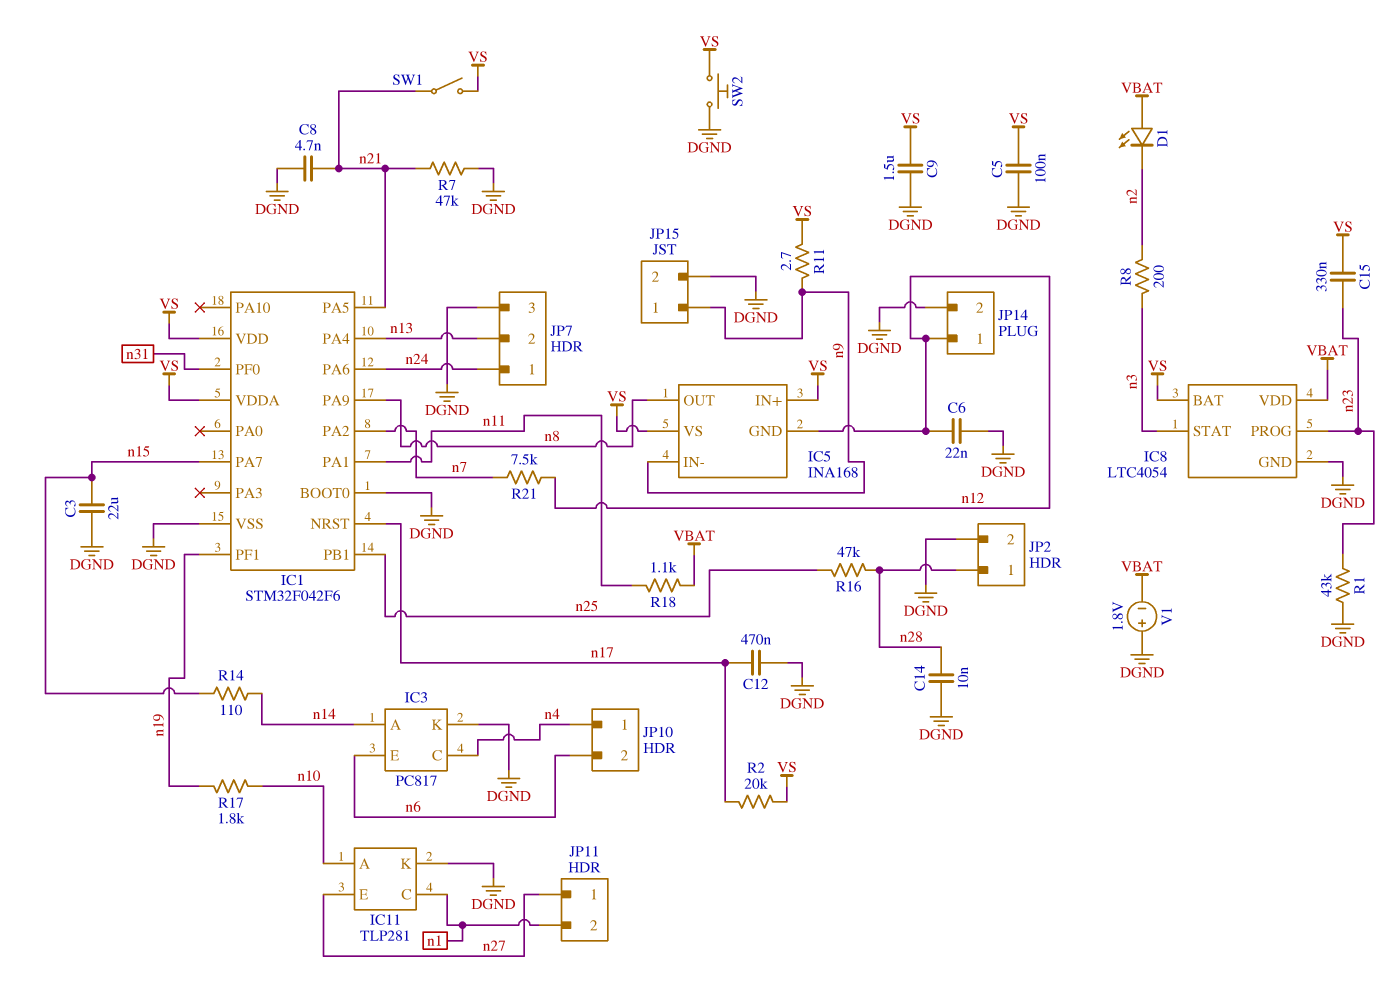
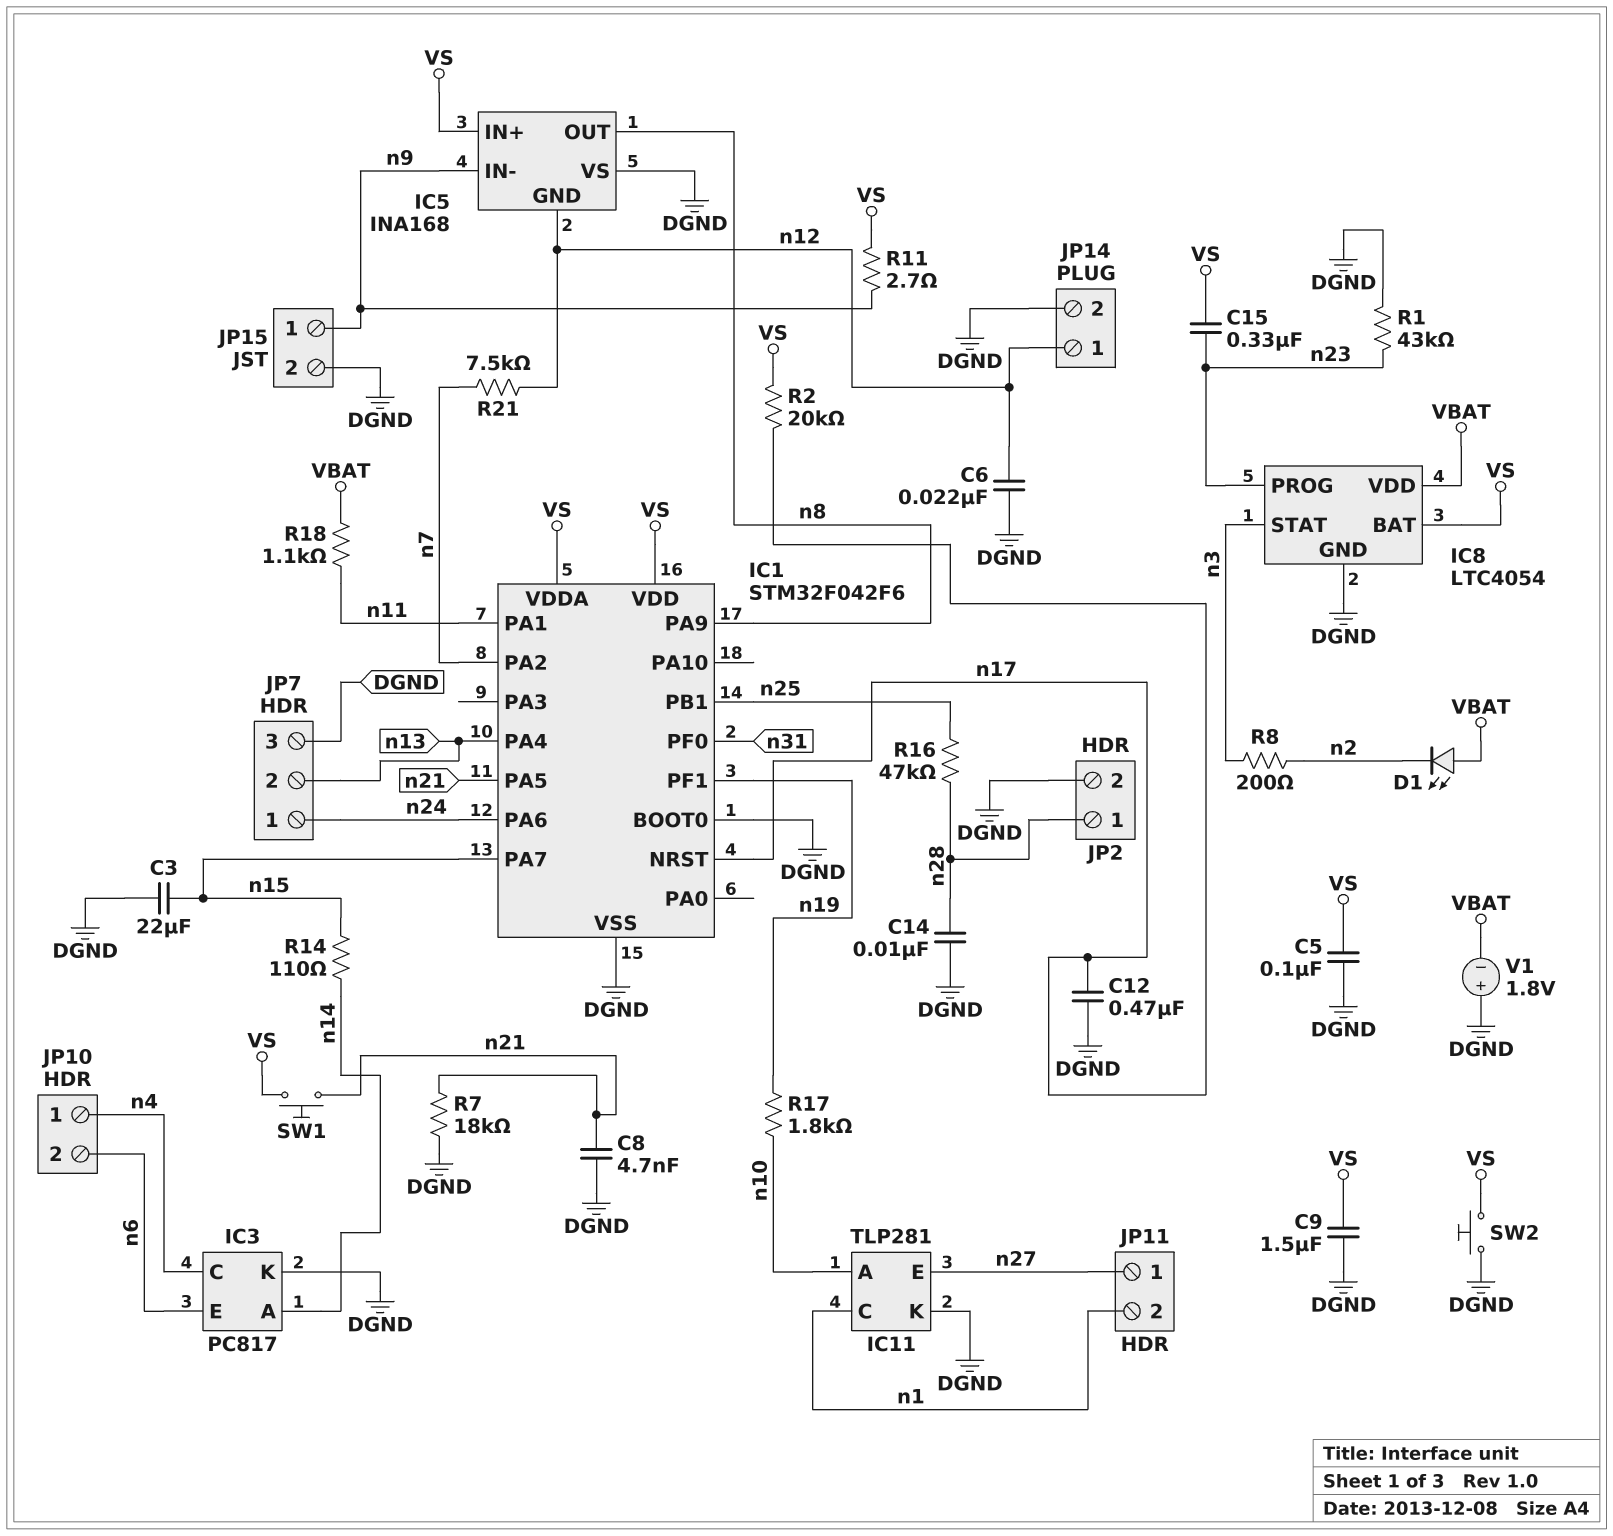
IC5 pin VS: VS -> DGND
R7: 47k (DGND, n21) -> 18k (DGND, n21)
SW1: switch (VS, n21) -> button (VS, n21)

